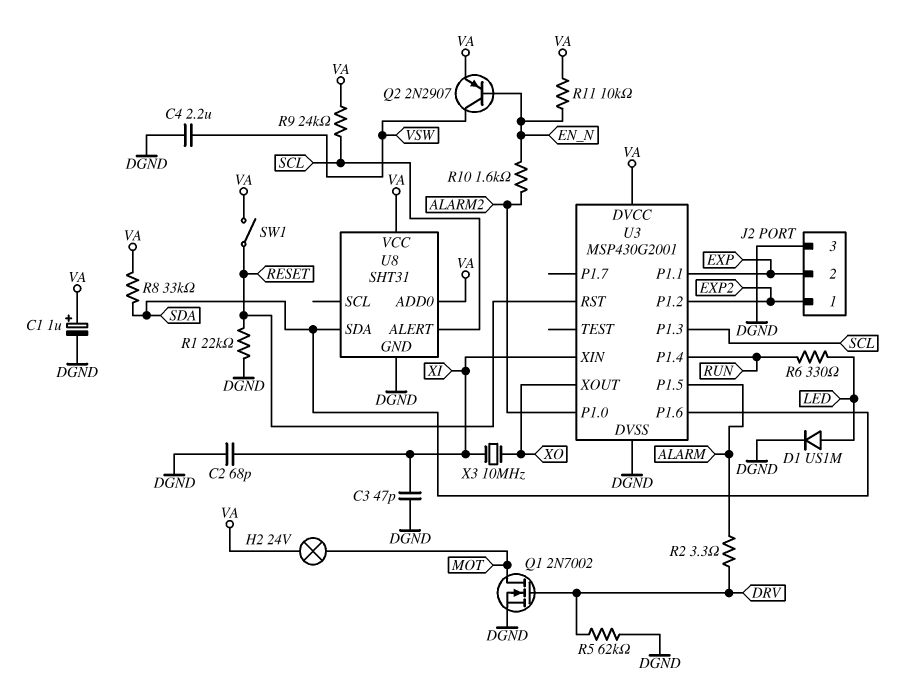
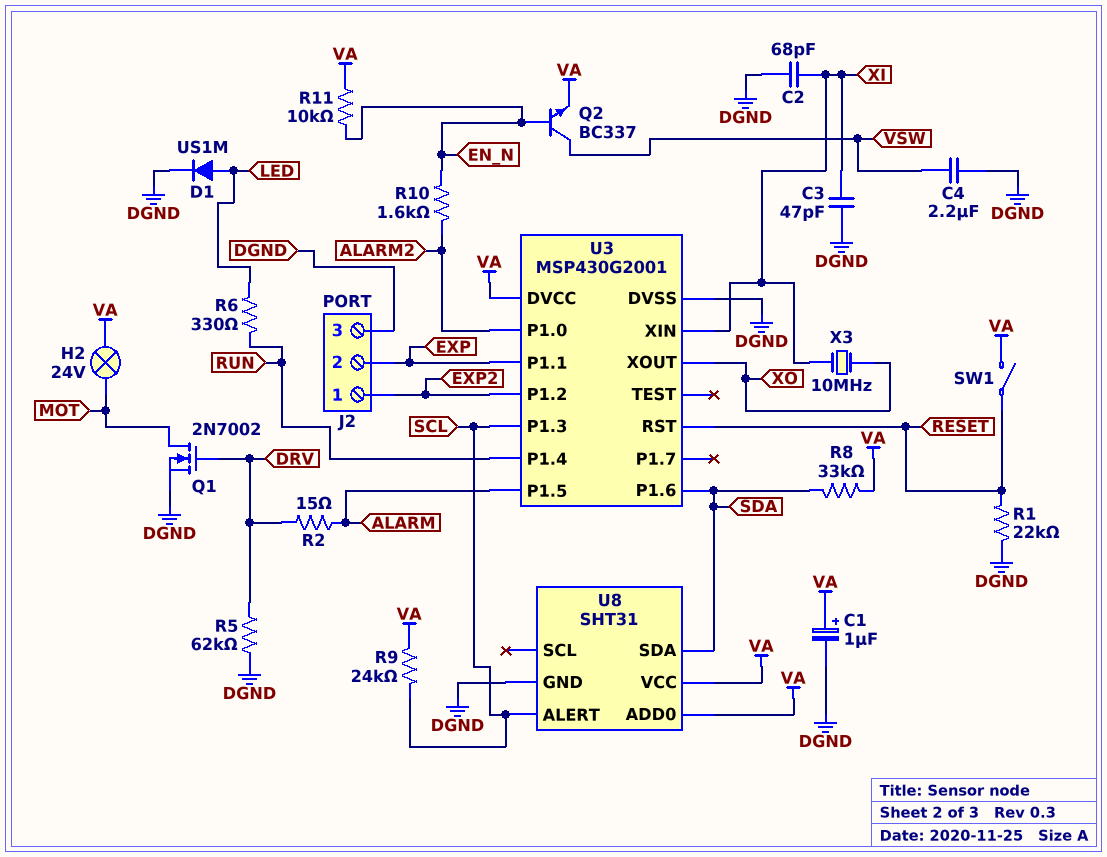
Q2: PNP 2N2907 (B EN_N, C VSW, E VA) -> NPN BC337 (B EN_N, C VSW, E VA)
R2: 3.3 (ALARM, DRV) -> 15 (ALARM, DRV)

